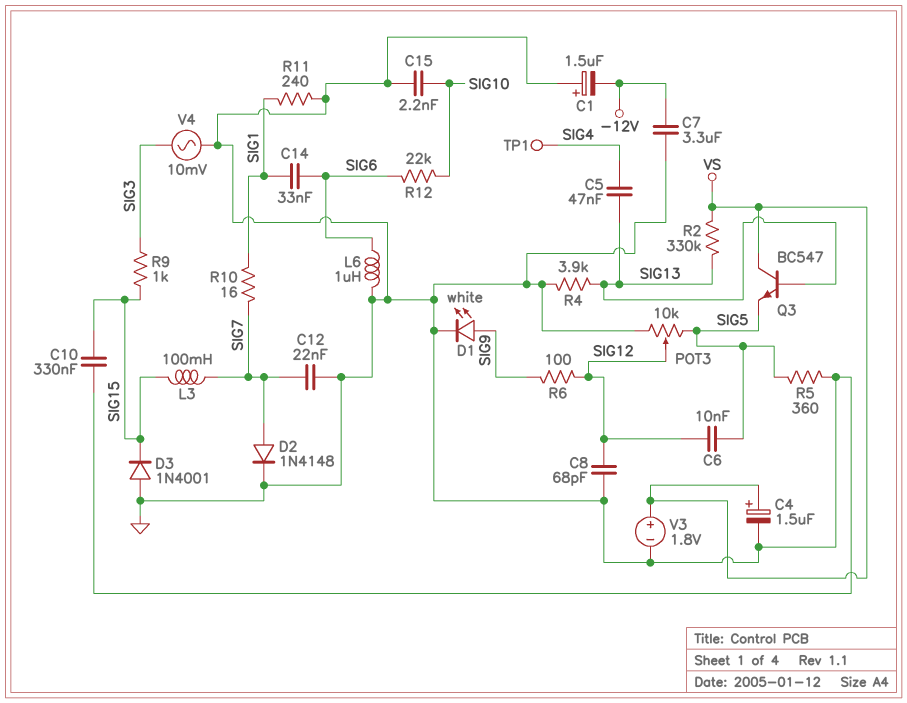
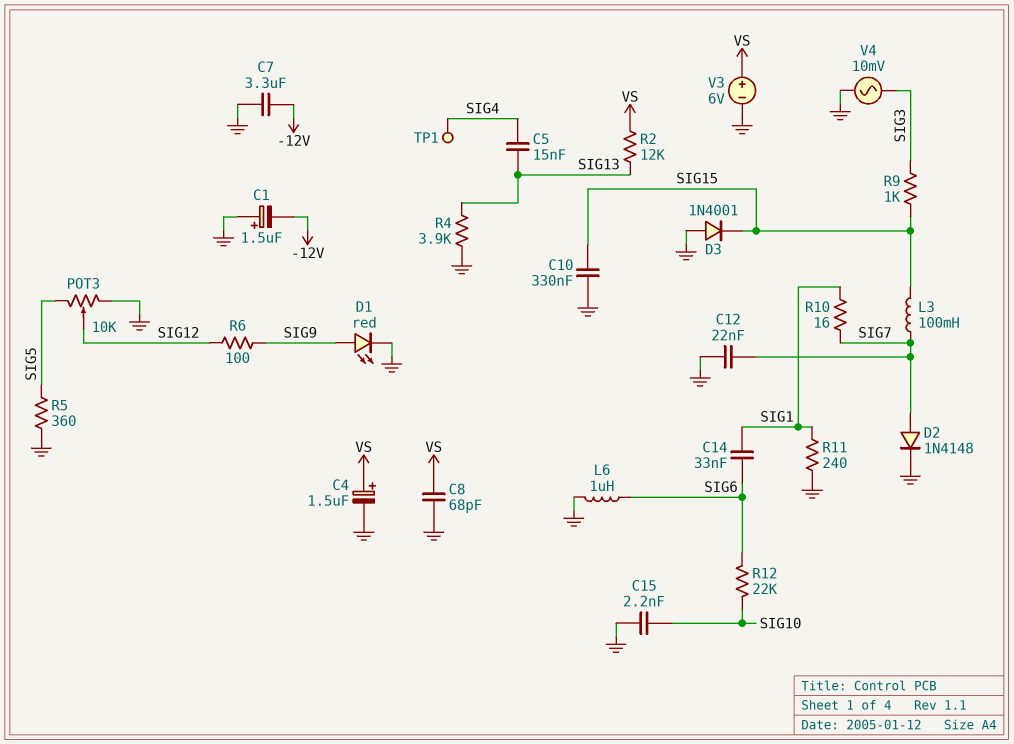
C5: 47nF (SIG4, SIG13) -> 15nF (SIG4, SIG13)
C6: 10nF (SIG5, SIG12) -> none
C8: 68pF (GND, SIG12) -> 68pF (GND, VS)
D1: LED white (A SIG9, K GND) -> LED red (A SIG9, K GND)
Q3: NPN BC547 (B SIG13, C VS, E SIG5) -> none
R2: 330k (SIG13, VS) -> 12k (SIG13, VS)
V3: 1.8V (plus VS, minus GND) -> 6V (plus VS, minus GND)

